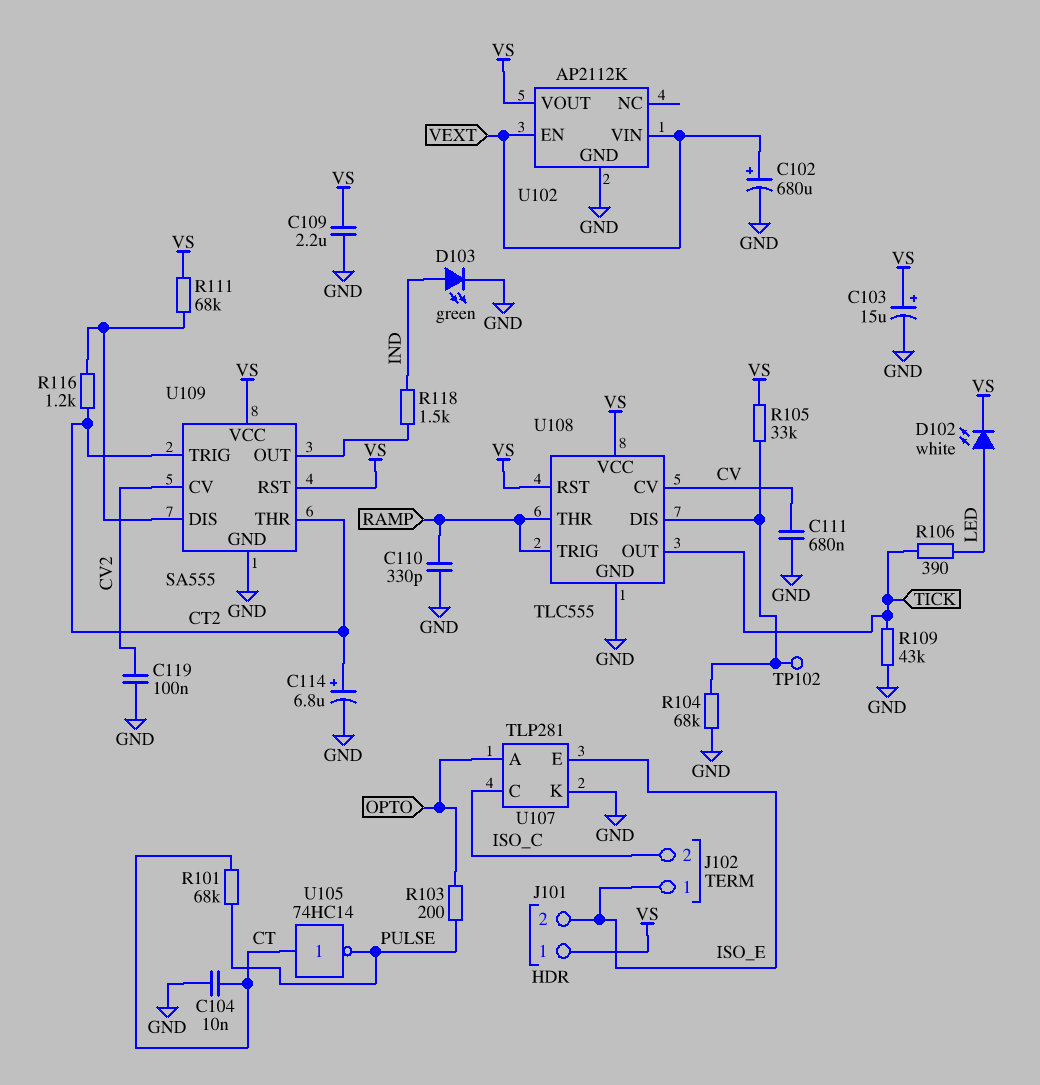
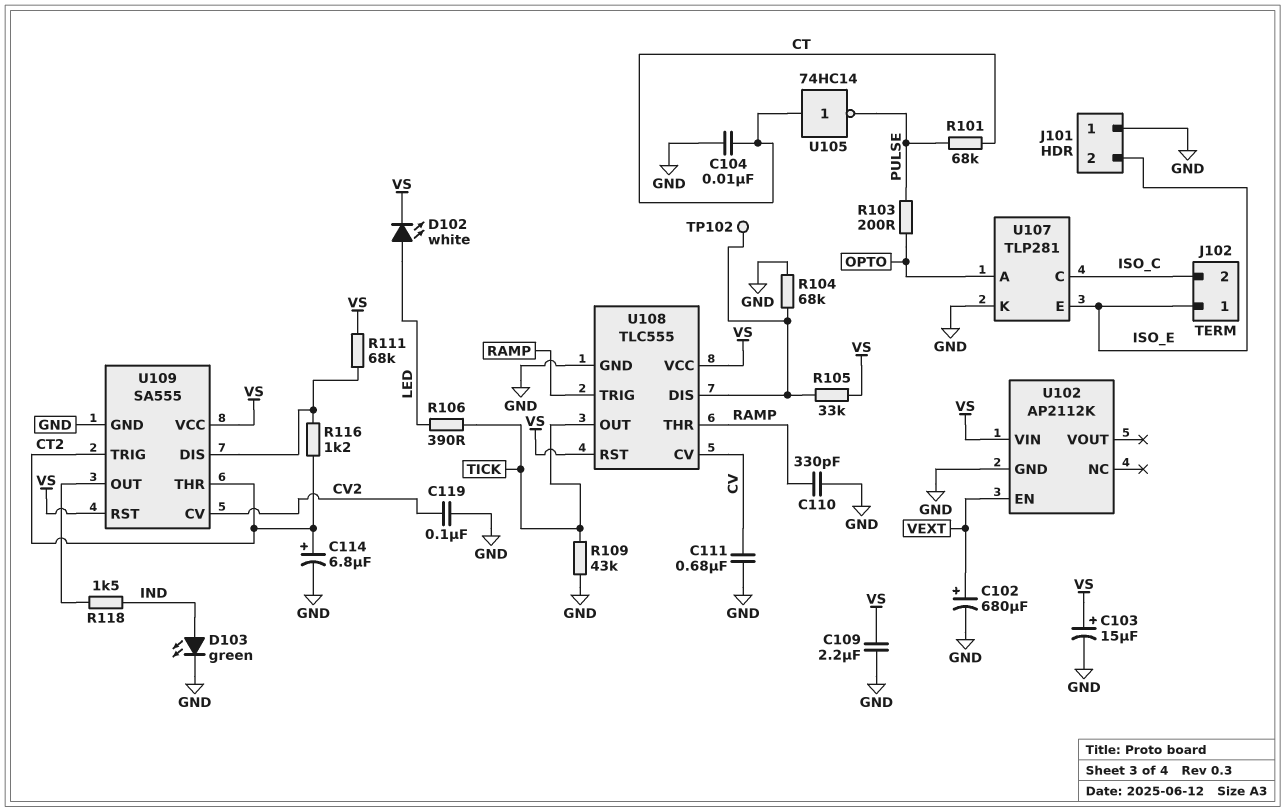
J101 pin 1: VS -> GND
U102 pin VIN: VEXT -> VS
U102 pin VOUT: VS -> none

